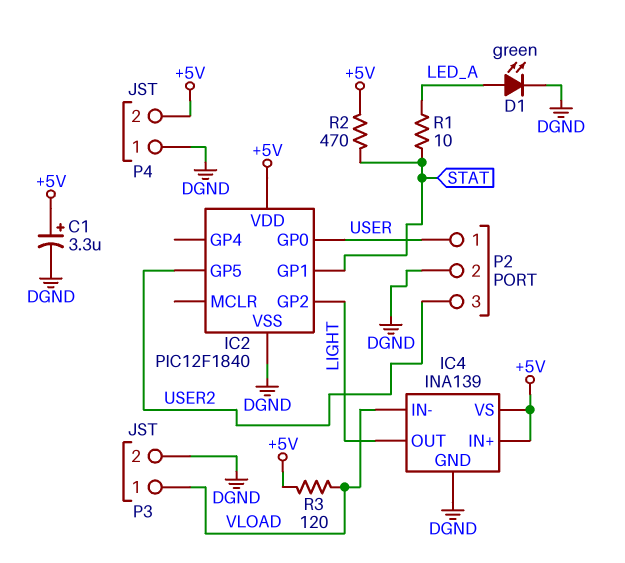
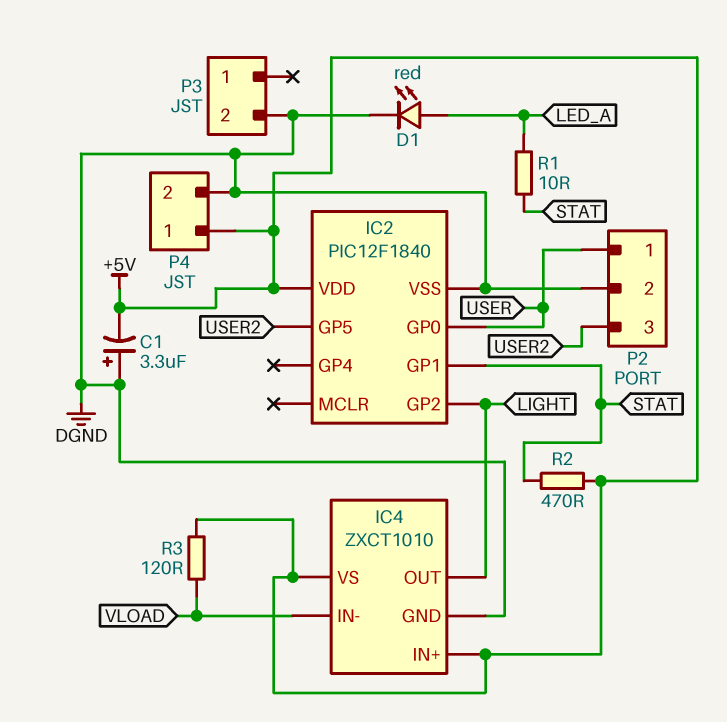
C1: 3.3uF (plus +5V, minus DGND) -> 3.3uF (plus DGND, minus +5V)
D1: LED green (A LED_A, K DGND) -> LED red (A LED_A, K DGND)
IC4: INA139 -> ZXCT1010
P3 pin 1: VLOAD -> none
P4 pin 1: DGND -> +5V
P4 pin 2: +5V -> DGND

